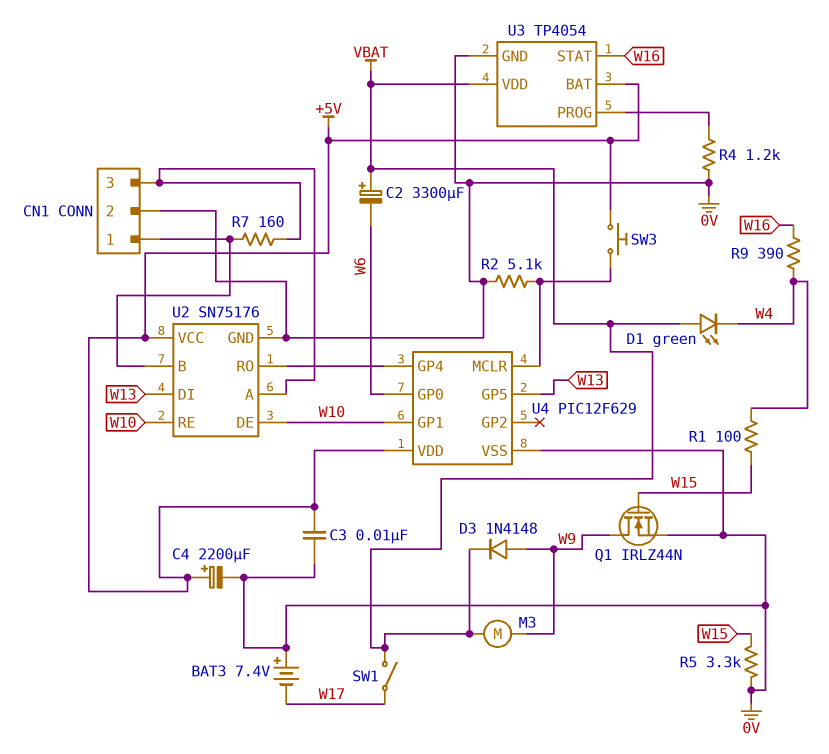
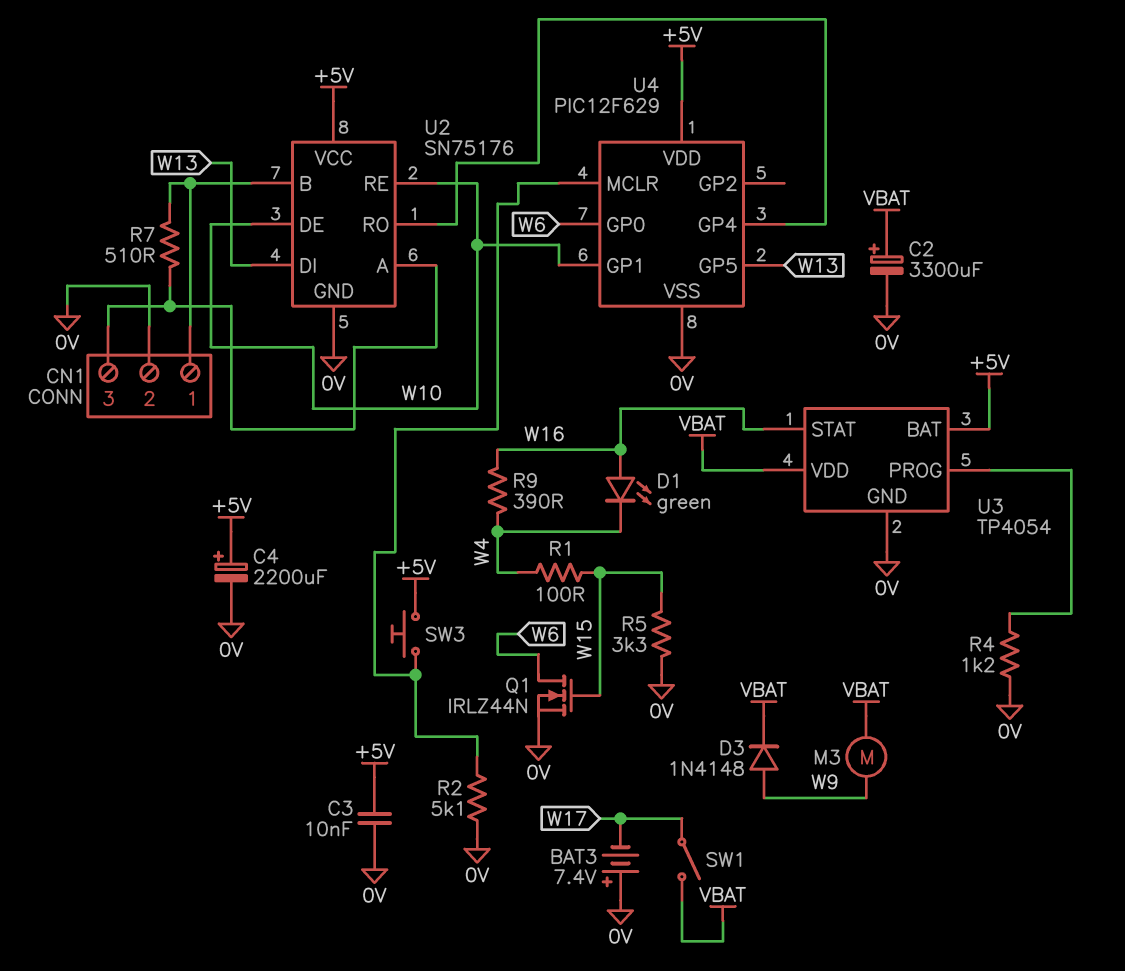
C2: 3300uF (plus VBAT, minus W6) -> 3300uF (plus VBAT, minus 0V)
D1: LED green (A VBAT, K W4) -> LED green (A W16, K W4)
Q1: NMOS IRLZ44N (G W15, D W9, S 0V) -> NMOS IRLZ44N (G W15, D W6, S 0V)
R7: 160 (CN1/1, CN1/3) -> 510 (CN1/1, CN1/3)

